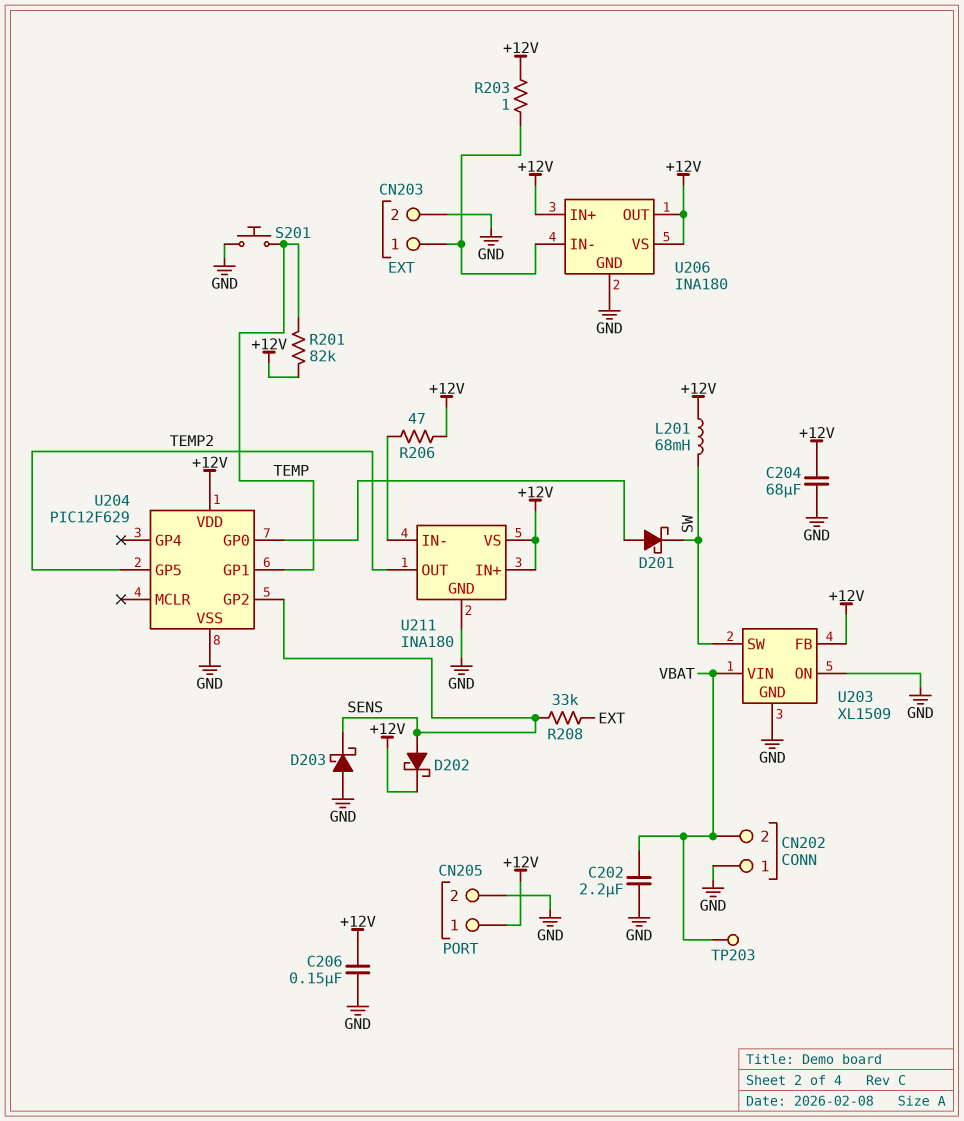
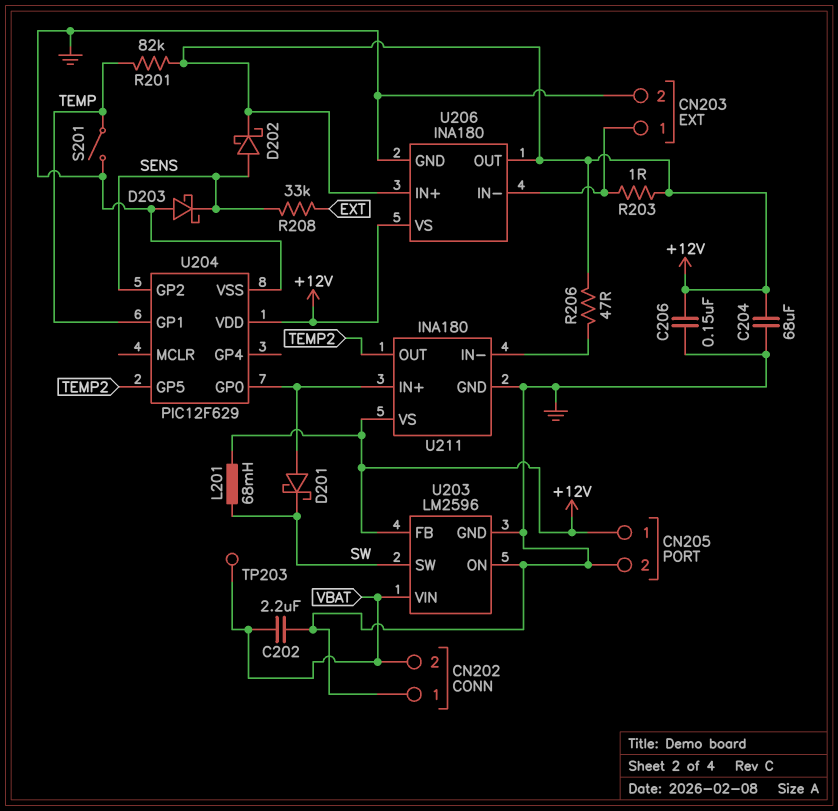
S201: button (GND, TEMP) -> switch (GND, TEMP)
U203: XL1509 -> LM2596
U211 pin IN+: +12V -> U204/GP0

